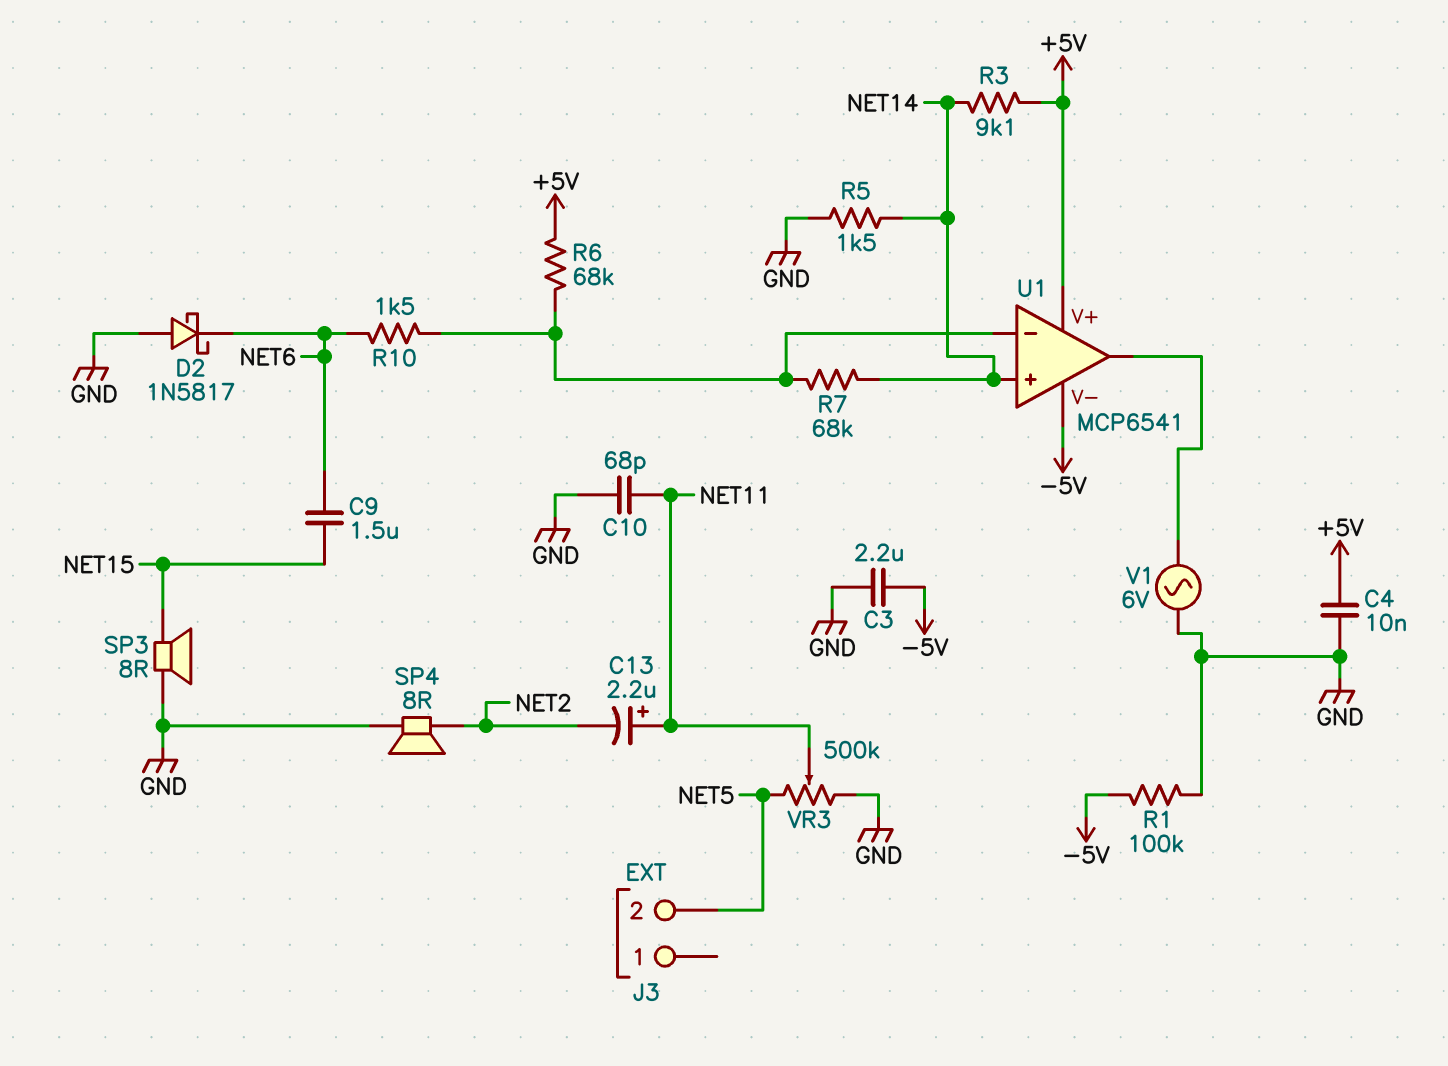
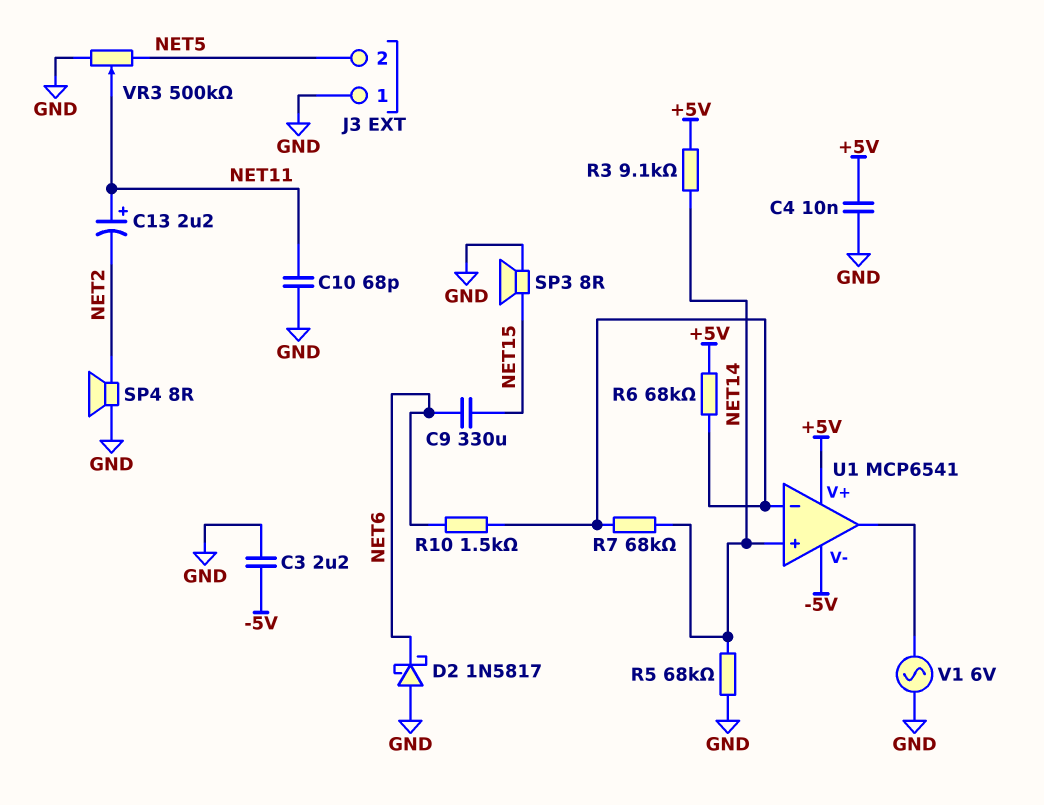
C9: 1.5uF (NET6, NET15) -> 330uF (NET6, NET15)
J3 pin 1: none -> GND
R1: 100k (-5V, GND) -> none
R5: 1.5k (GND, NET14) -> 68k (GND, NET14)

